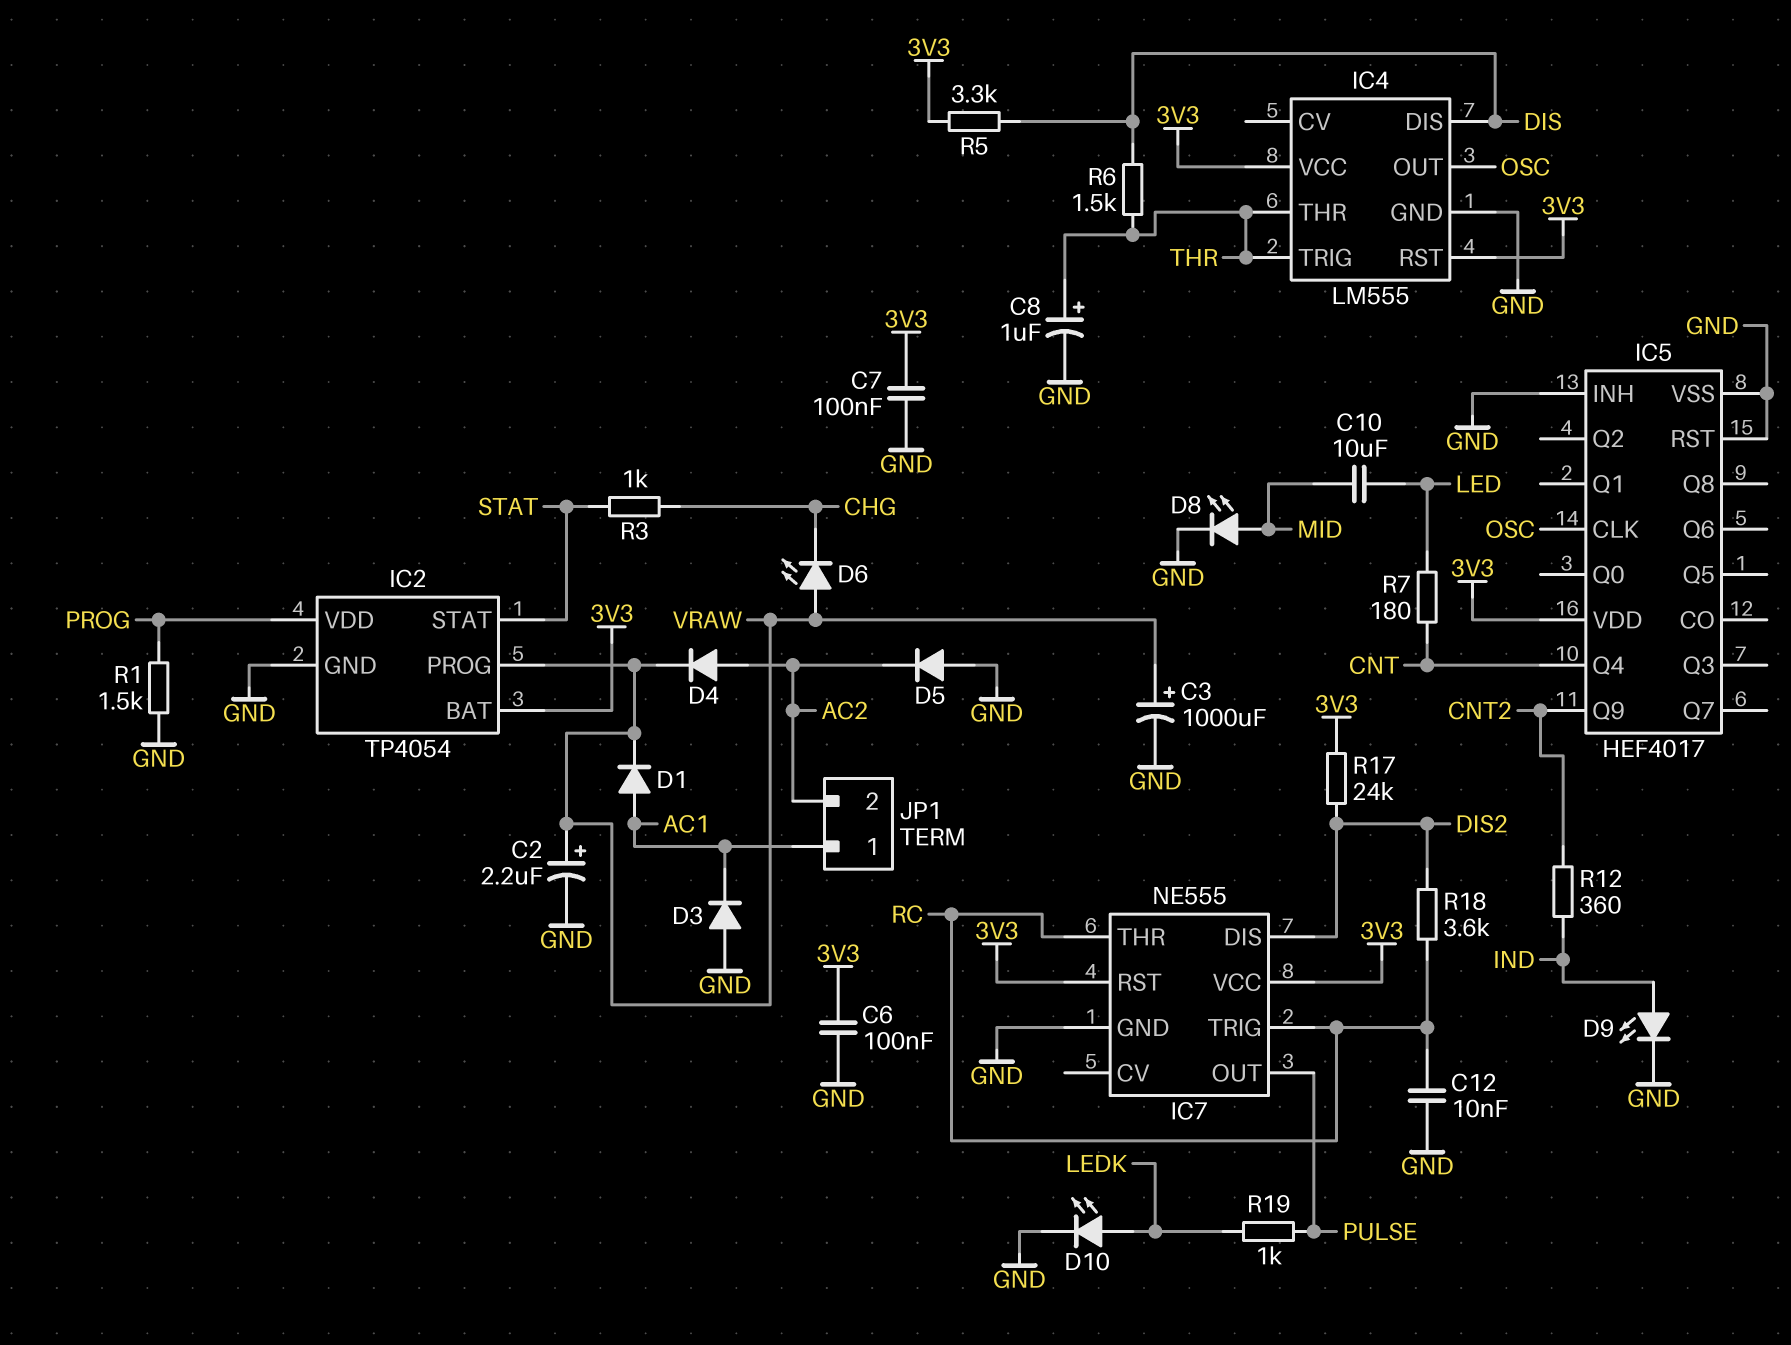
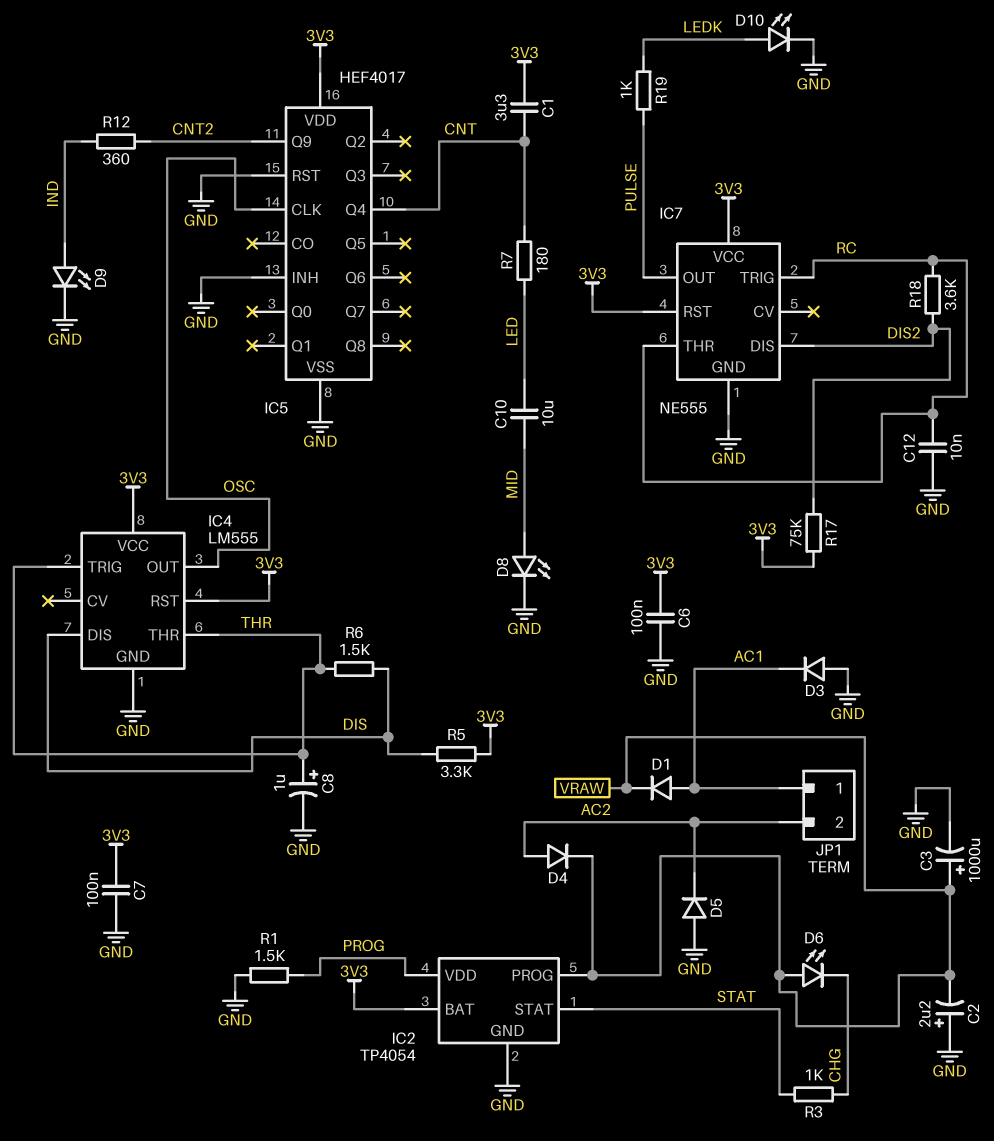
C1: none -> 3.3uF (3V3, CNT)
C2: 2.2uF (plus VRAW, minus GND) -> 2.2uF (plus GND, minus VRAW)
R17: 24k (3V3, DIS2) -> 75k (3V3, DIS2)

